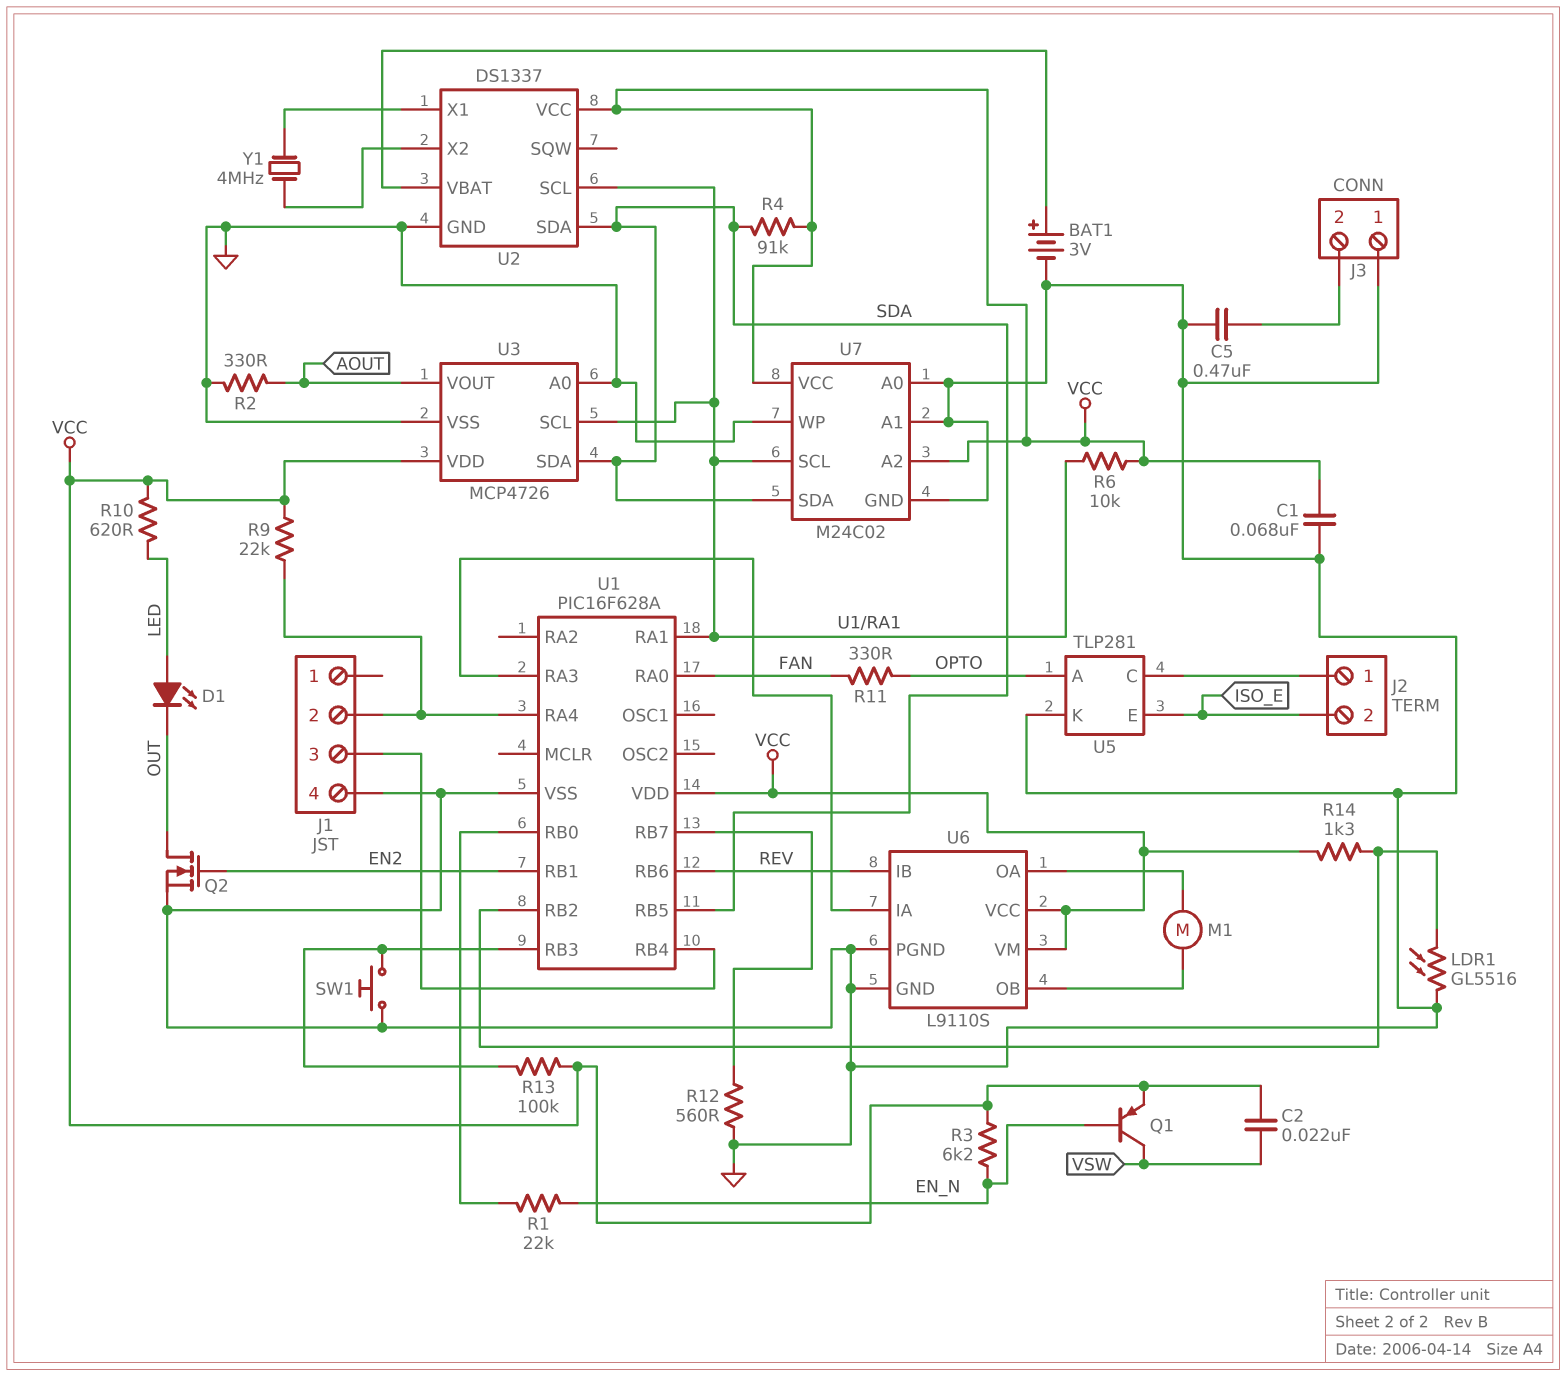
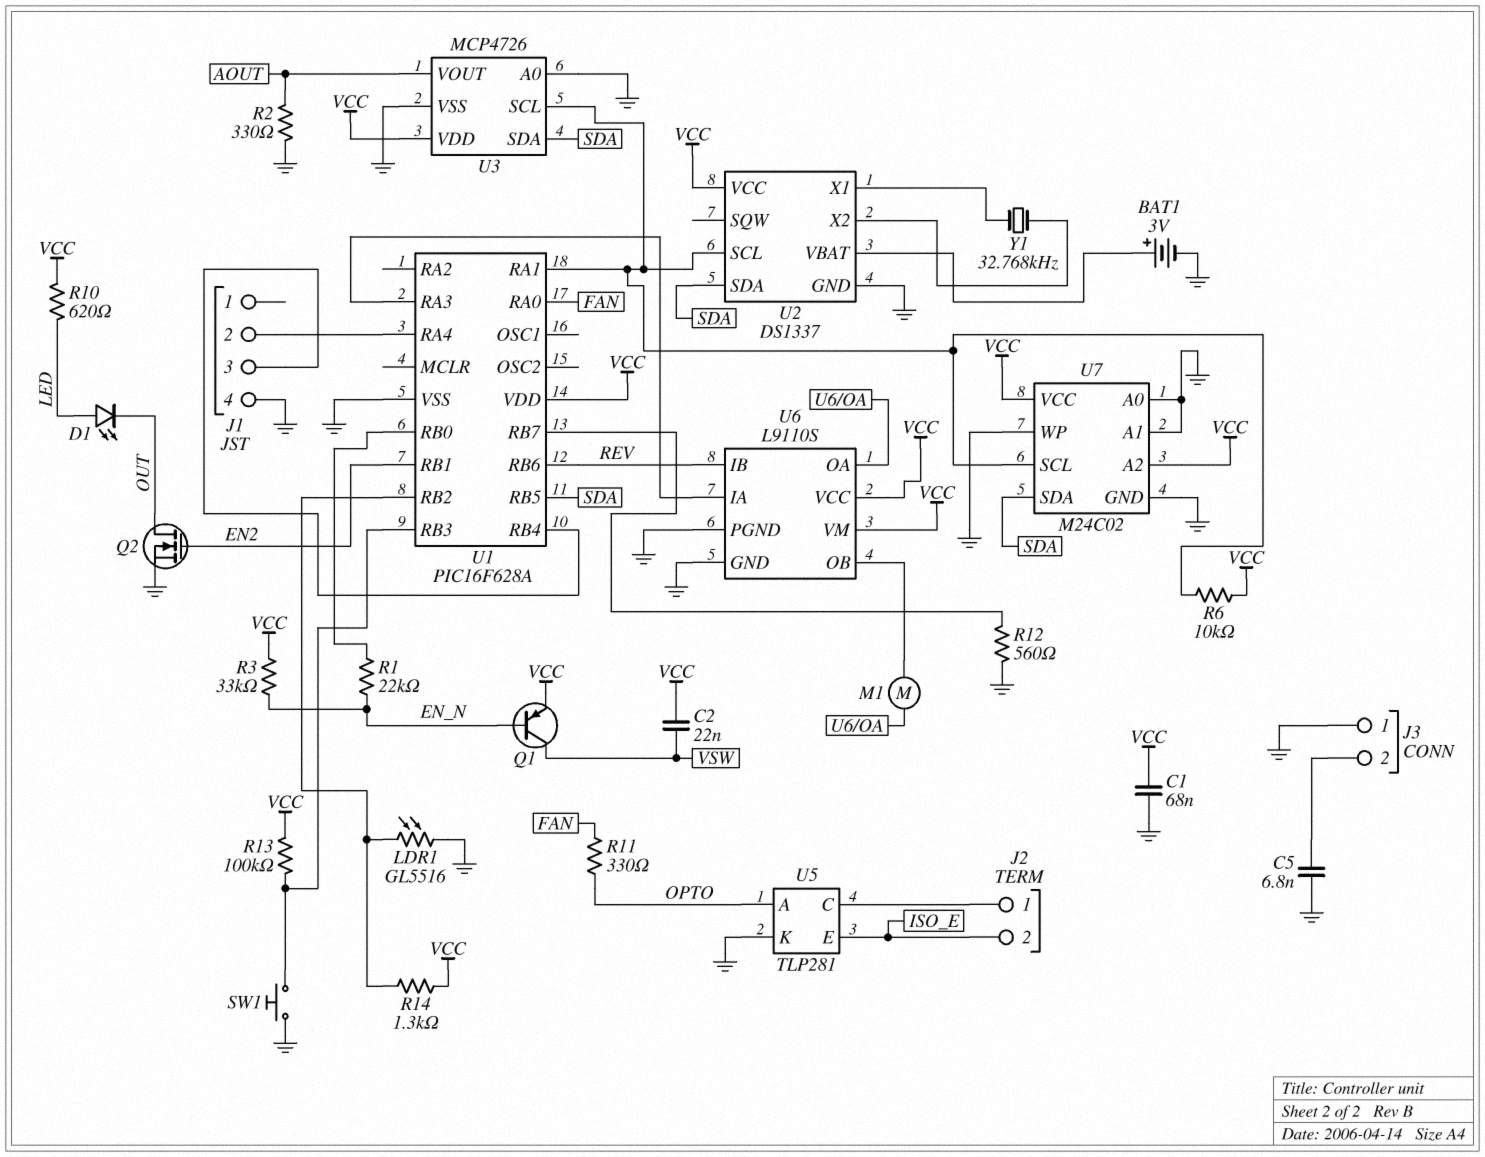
C5: 470nF (GND, J3/2) -> 6.8nF (GND, J3/2)
R3: 6.2k (EN_N, VCC) -> 33k (EN_N, VCC)
R4: 91k (SDA, VCC) -> none
R9: 22k (J1/2, VCC) -> none
Y1: 4MHz (U2/X1, U2/X2) -> 32.768kHz (U2/X1, U2/X2)

